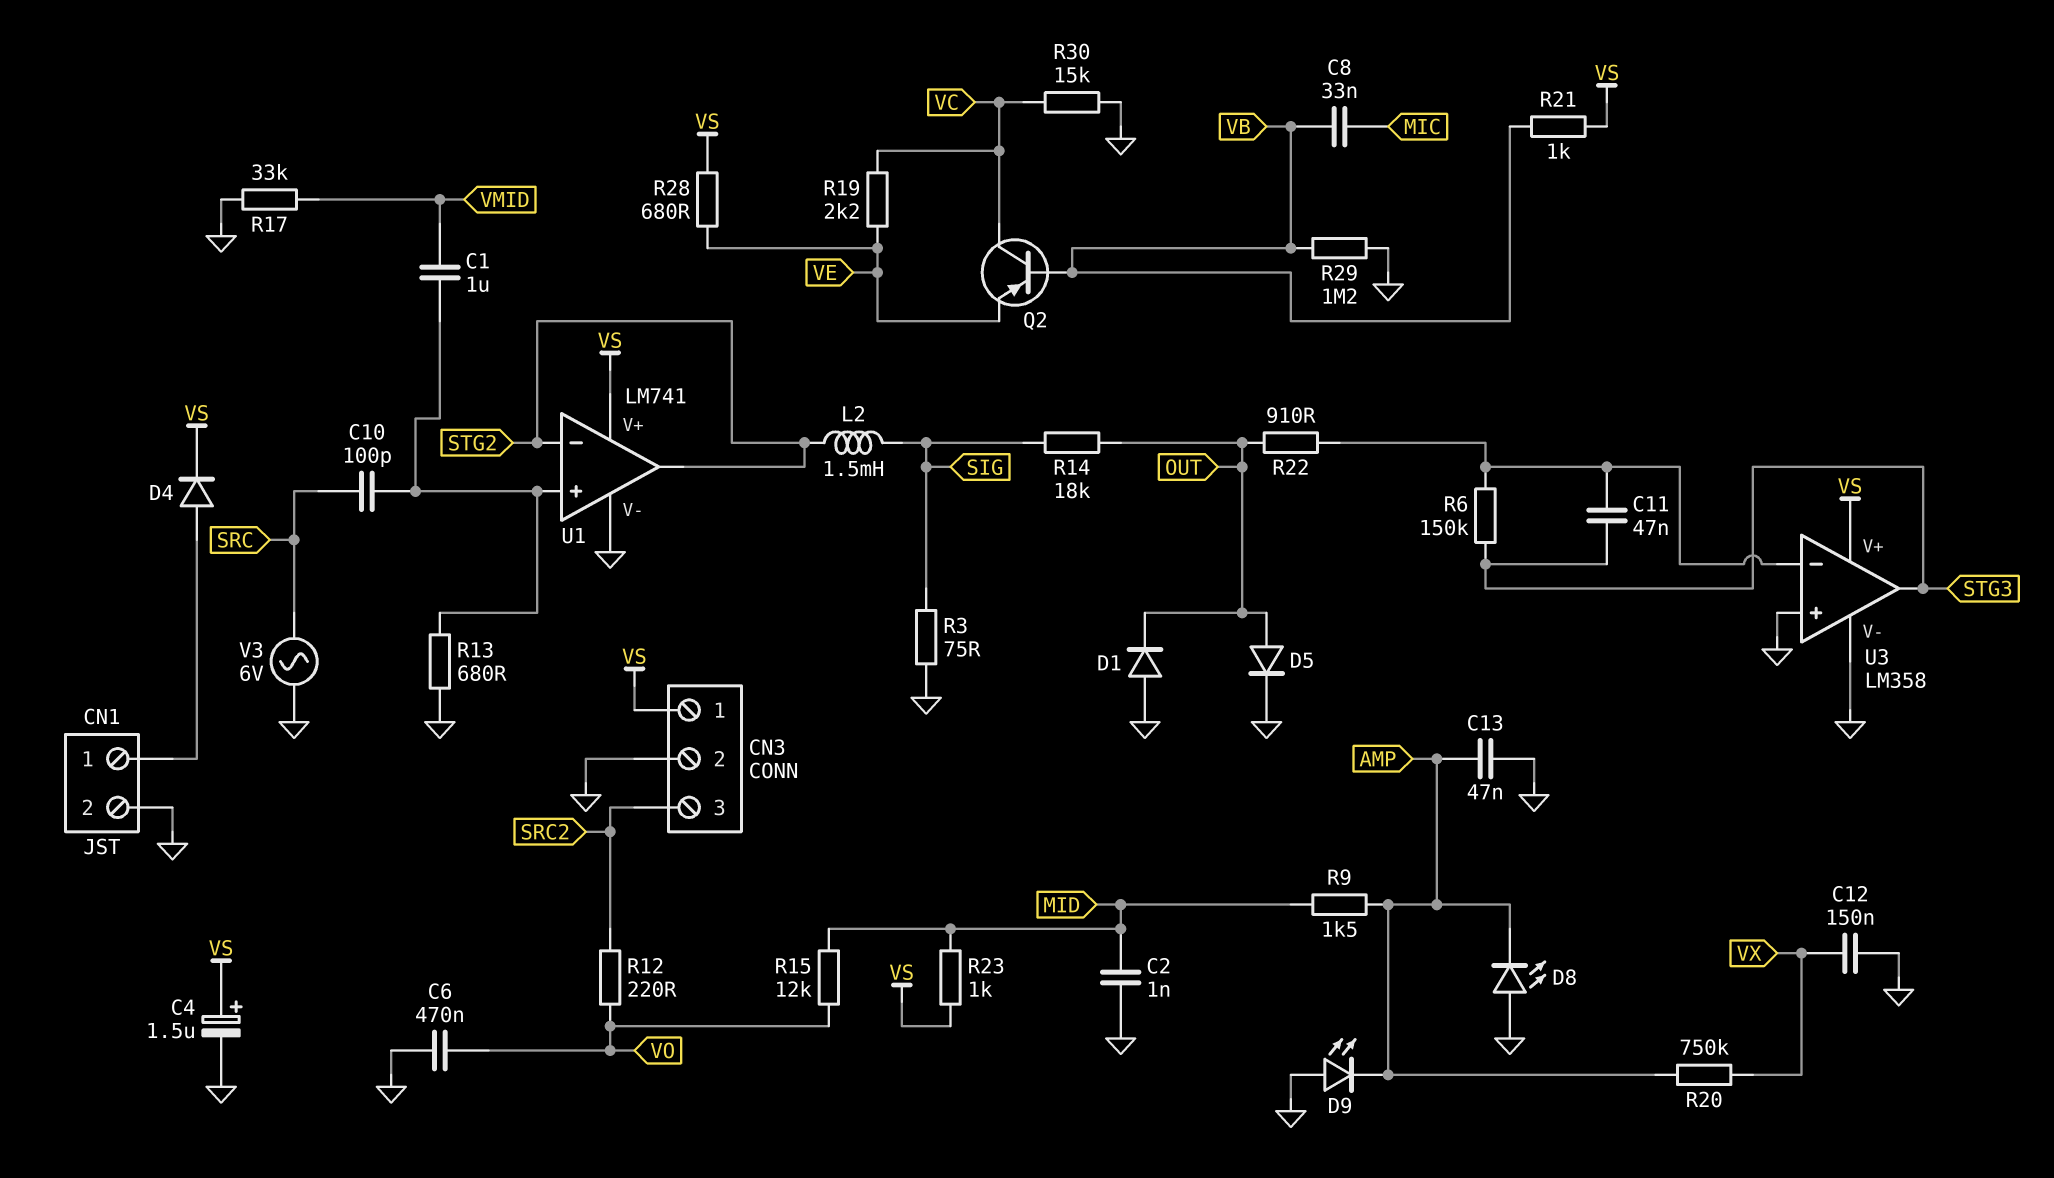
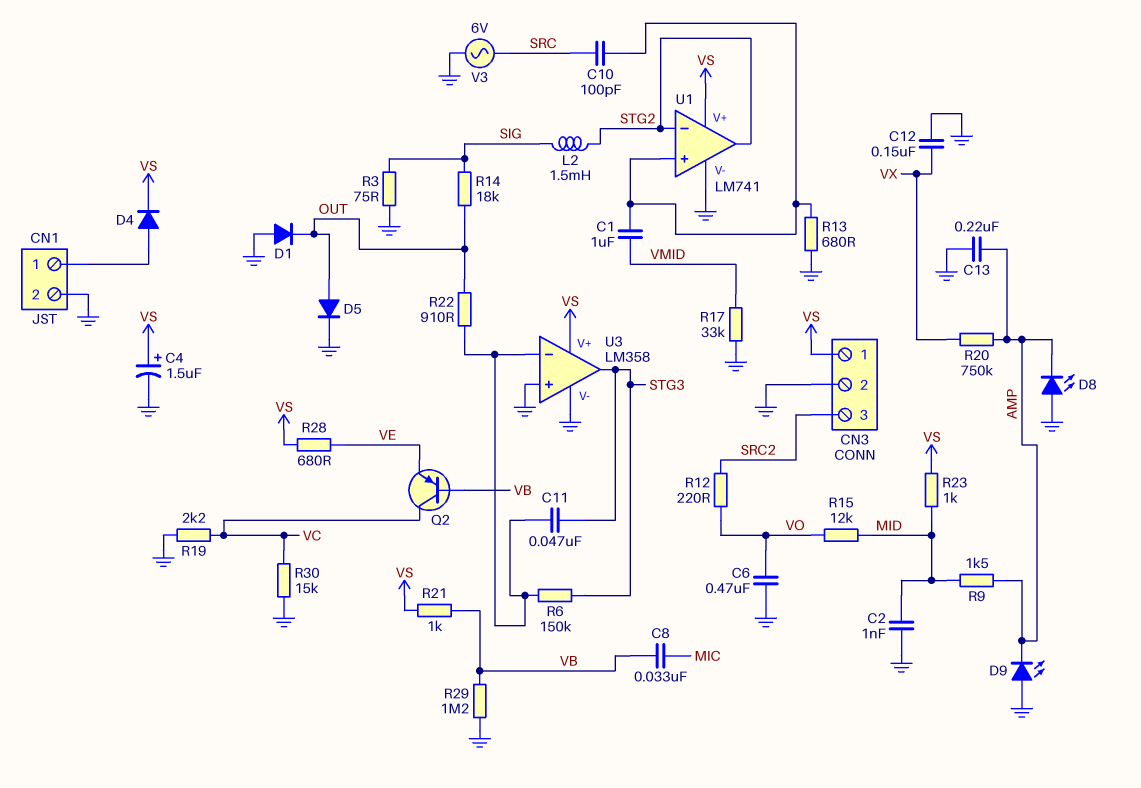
C13: 47nF (AMP, GND) -> 220nF (AMP, GND)
R19: 2.2k (VC, VE) -> 2.2k (GND, VC)

